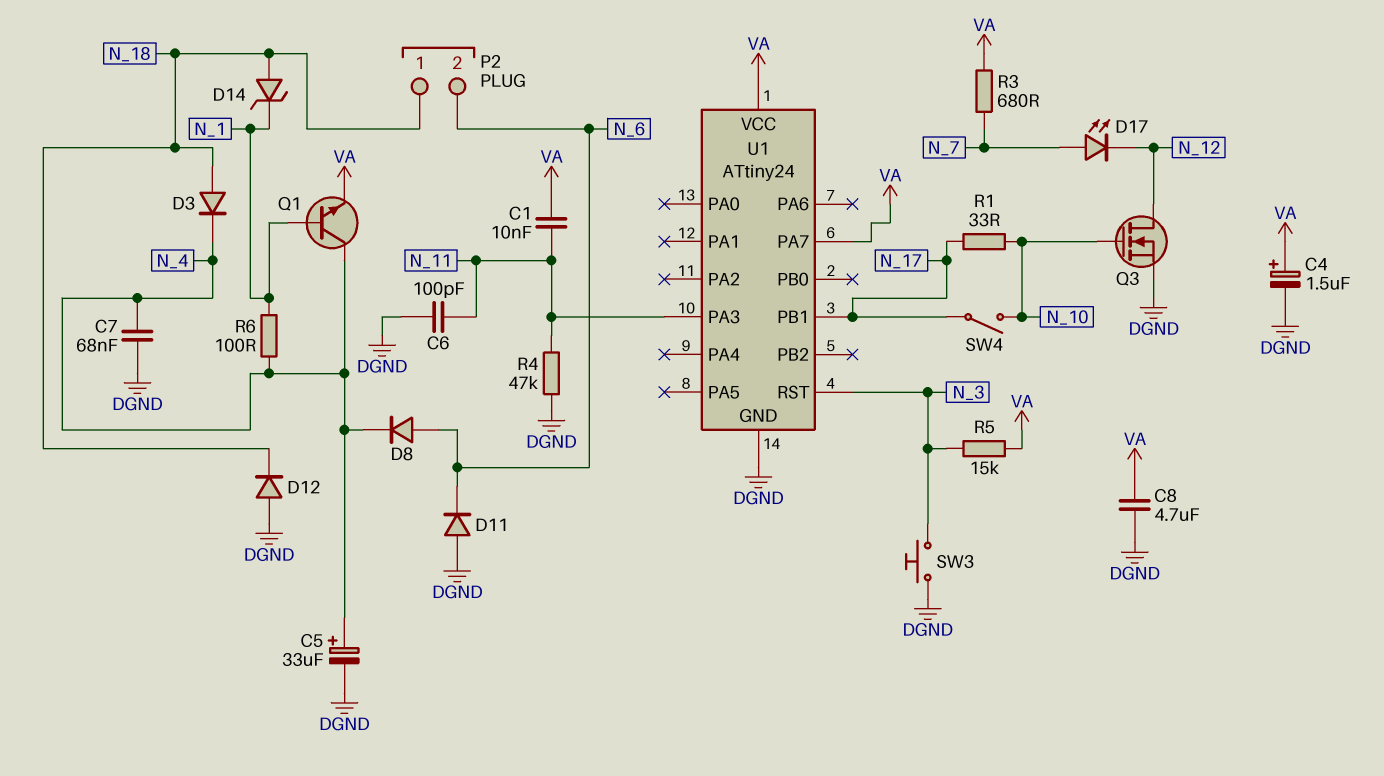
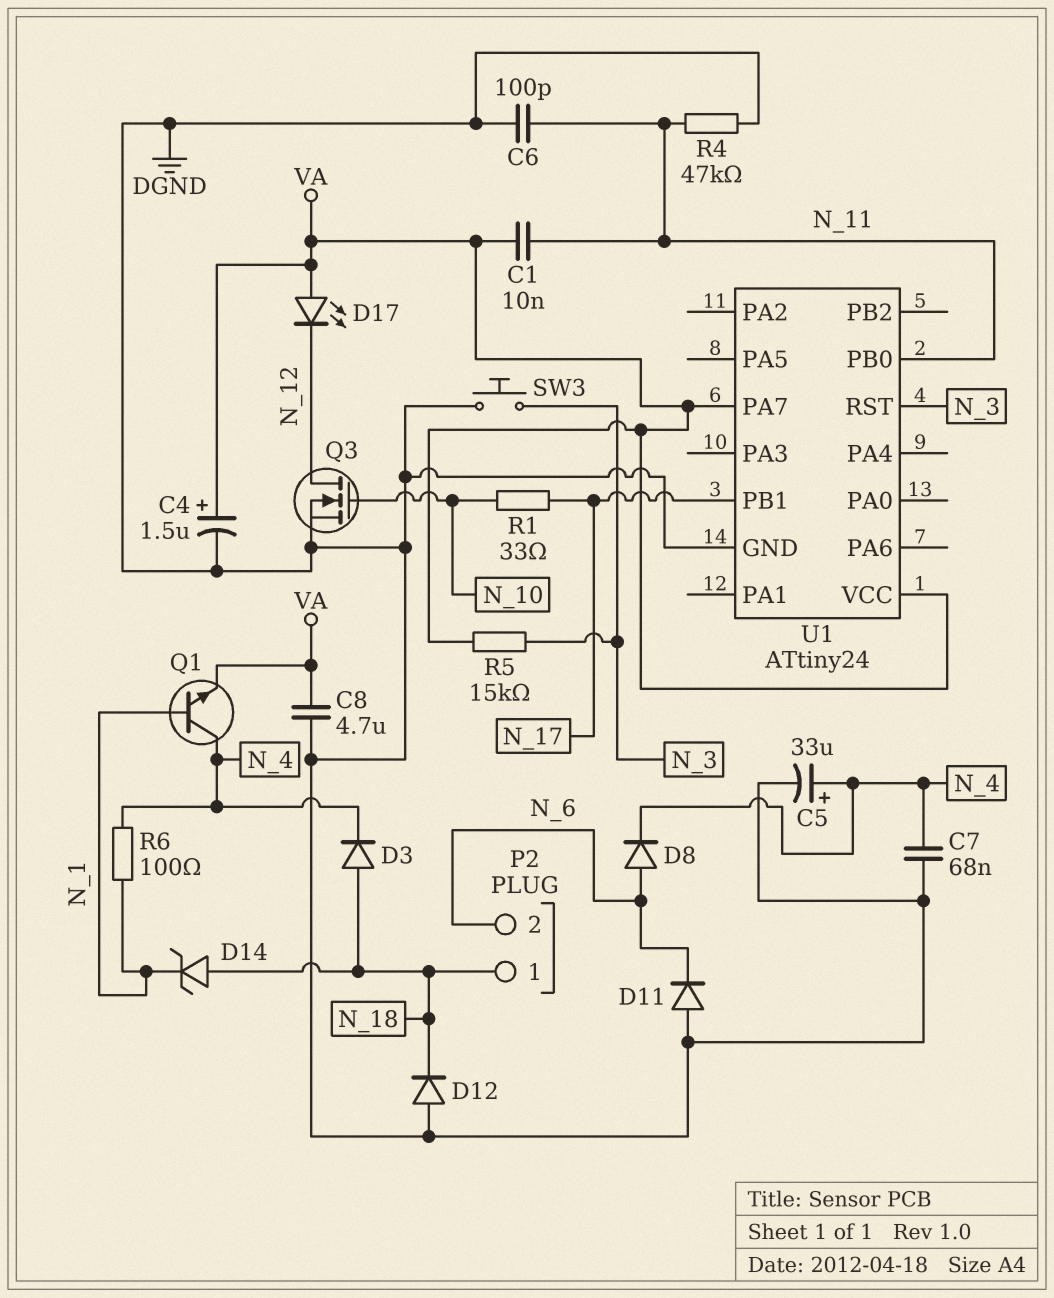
D17: LED (A N_7, K N_12) -> LED (A VA, K N_12)
R3: 680 (N_7, VA) -> none
SW4: switch (N_10, N_17) -> none
U1 pin PA3: N_11 -> none
U1 pin PB0: none -> N_11

